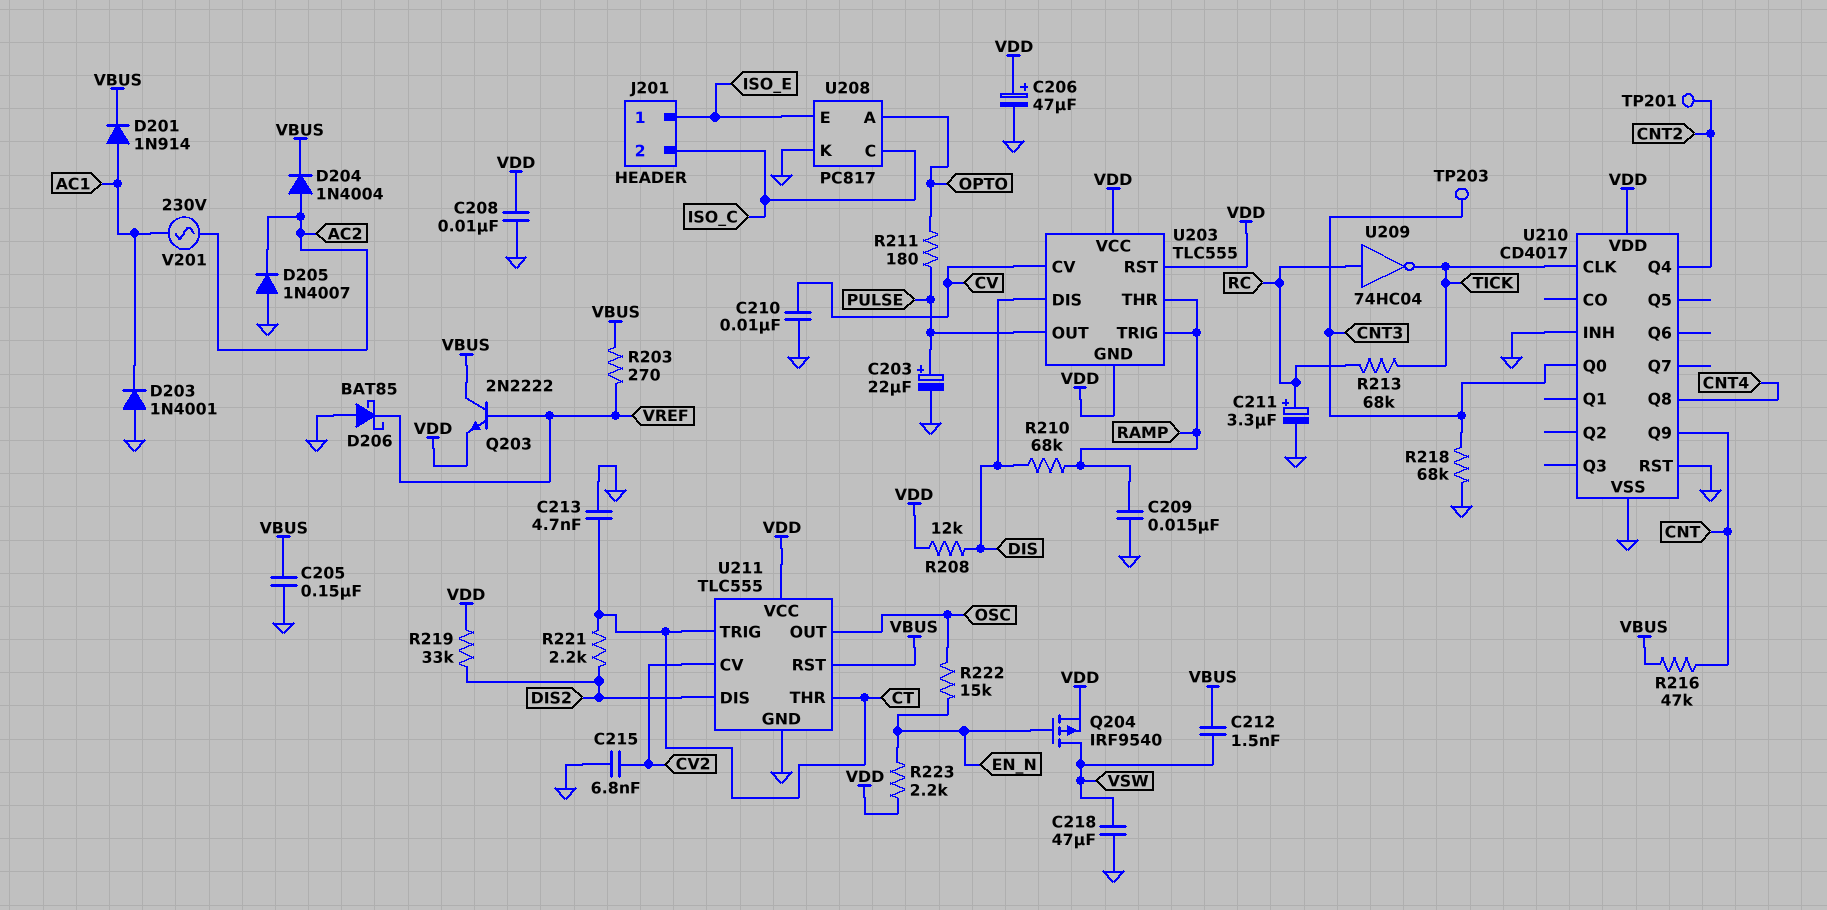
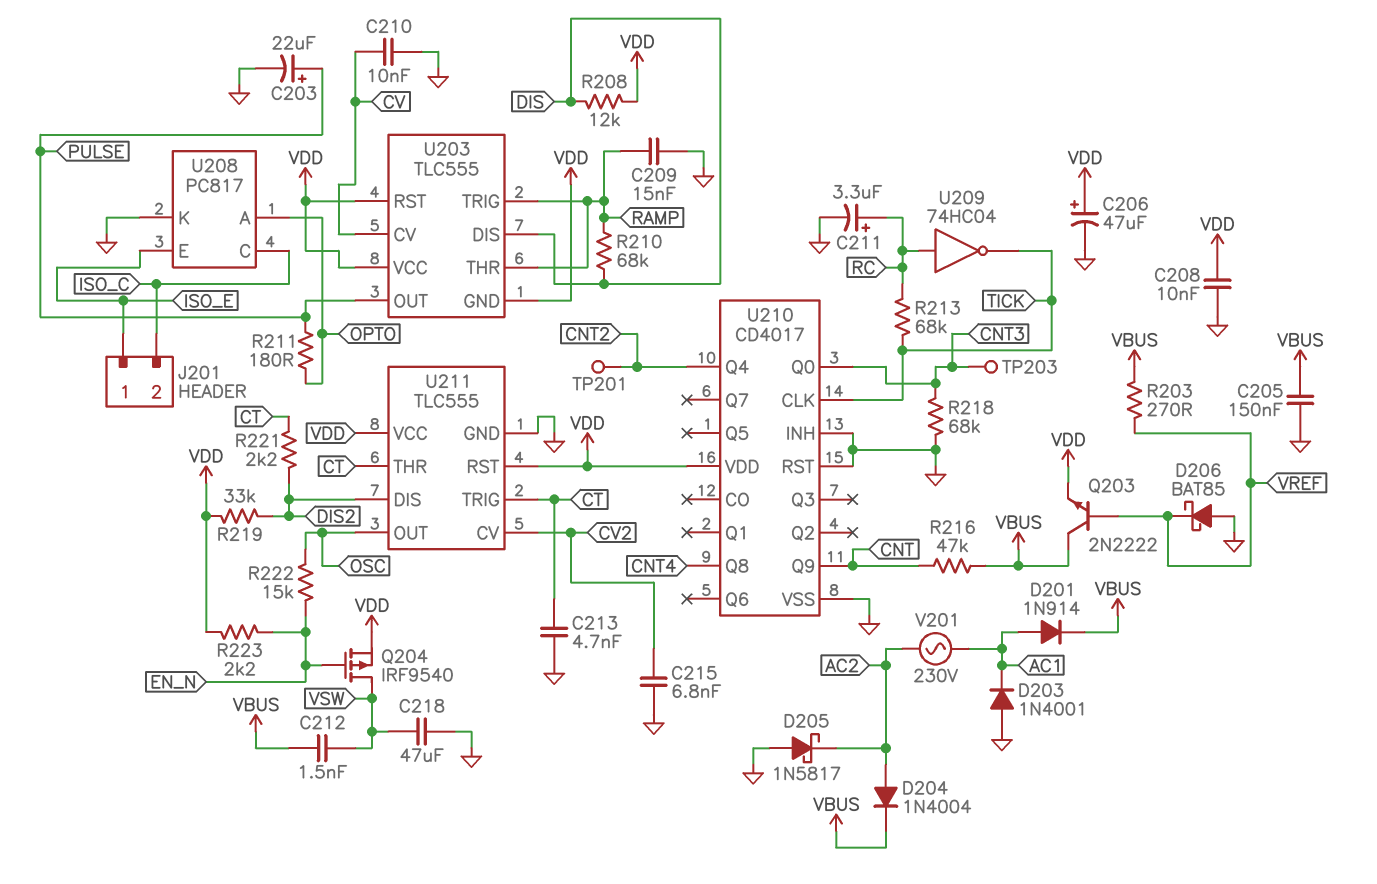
D205: diode 1N4007 (A GND, K AC2) -> schottky 1N5817 (A GND, K AC2)
U211 pin RST: VBUS -> VDD

